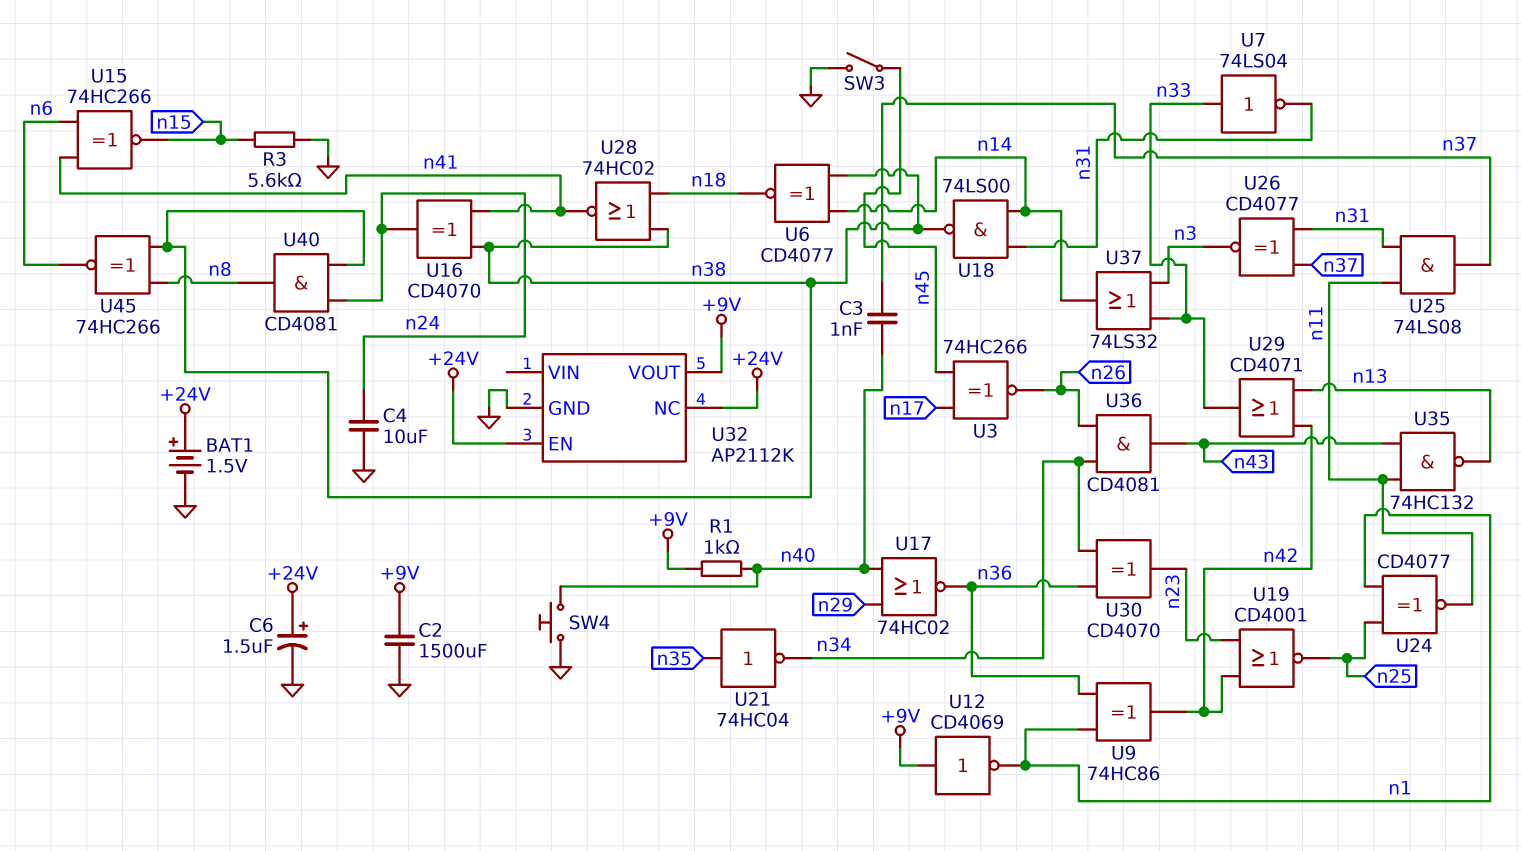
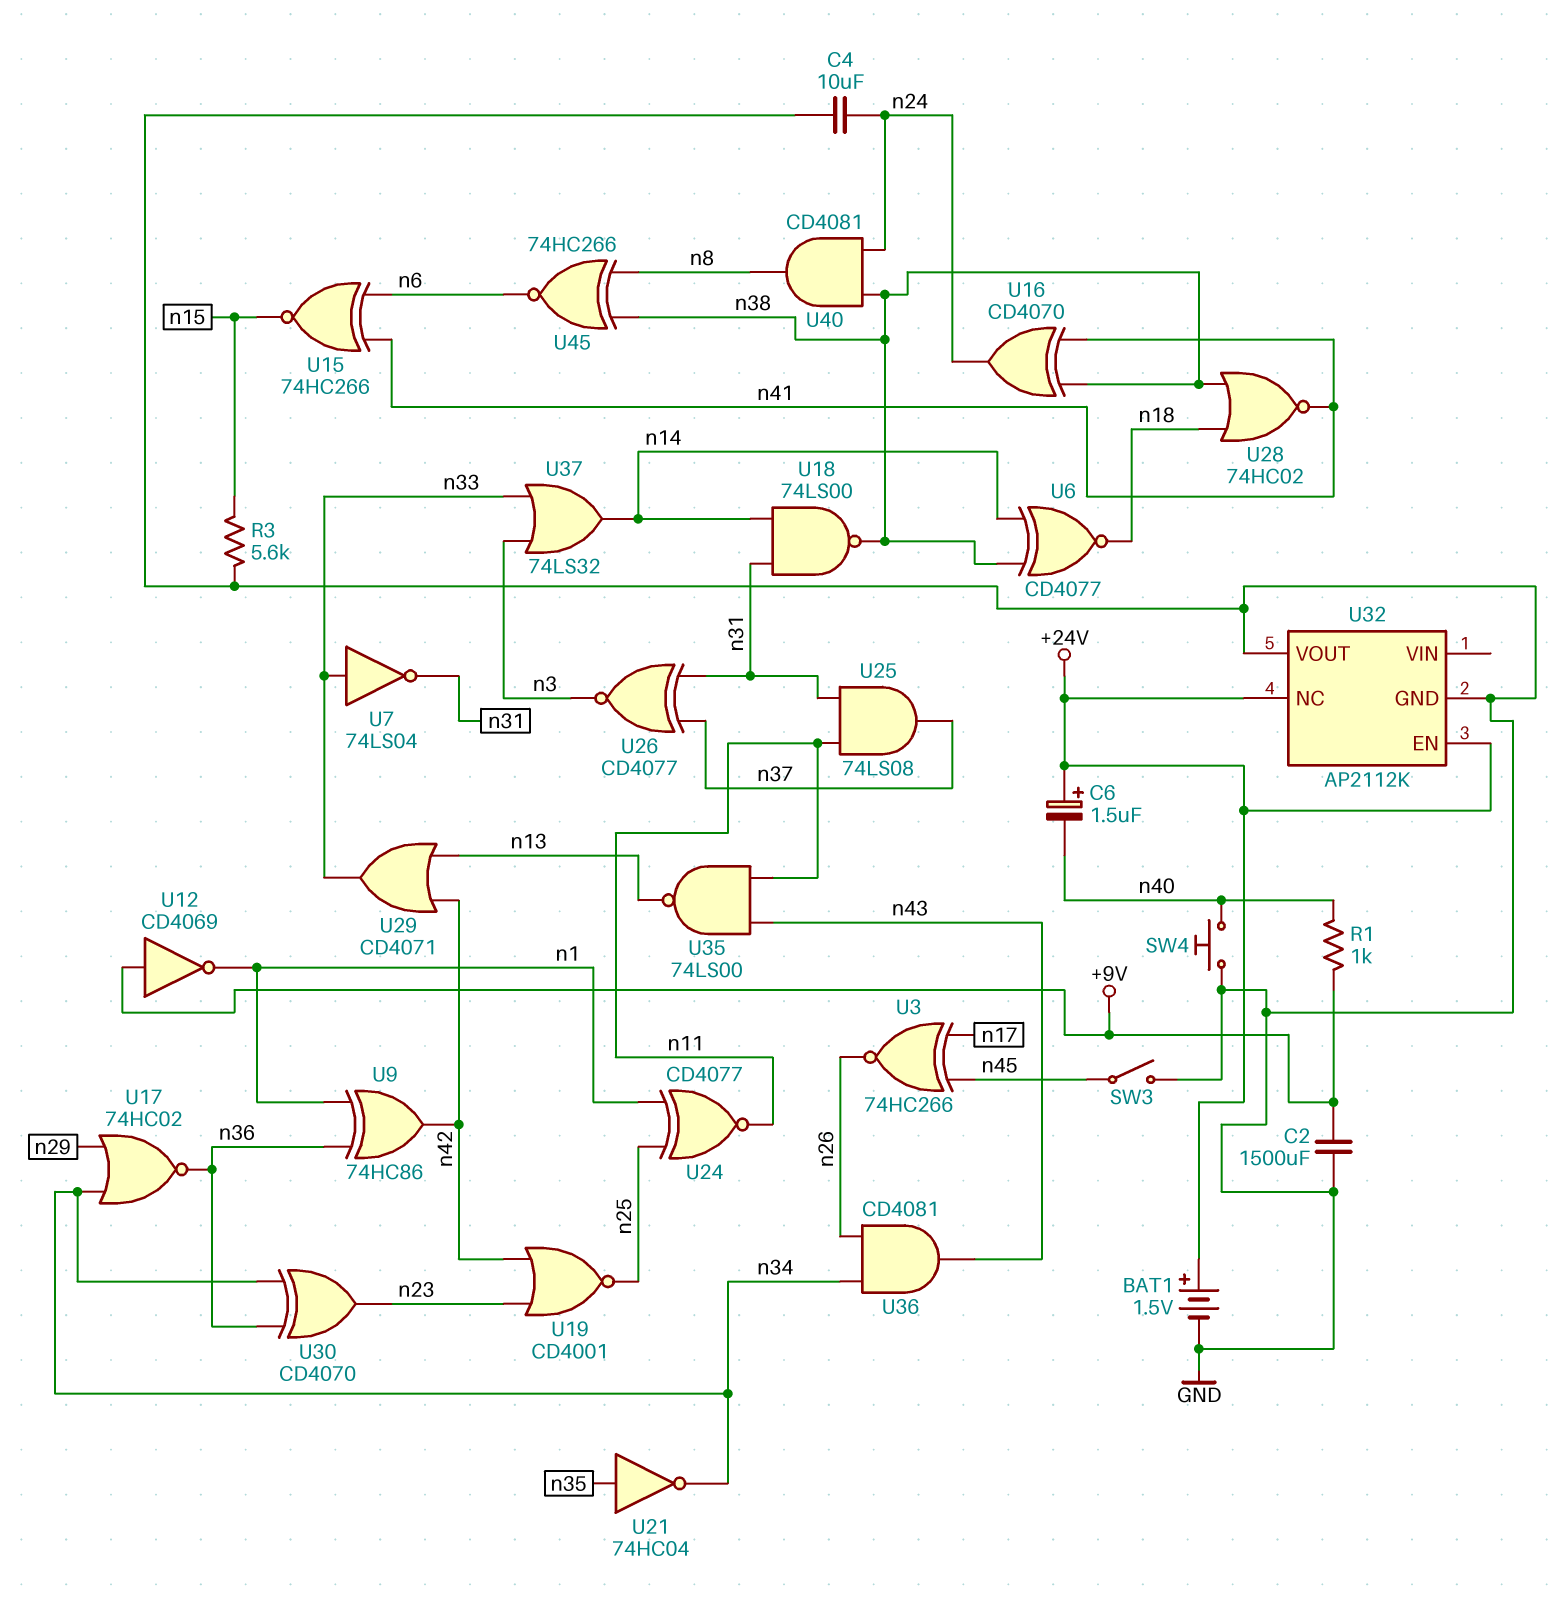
C3: 1nF (n37, n40) -> none
C6: 1.5uF (plus +24V, minus GND) -> 1.5uF (plus +24V, minus n40)
U17: NOR 74HC02 (in n29, in n40, out n36) -> NOR 74HC02 (in n29, in n34, out n36)
U32 pin VOUT: +9V -> GND
U35: NAND 74HC132 (in n11, in n43, out n13) -> NAND 74LS00 (in n11, in n43, out n13)

